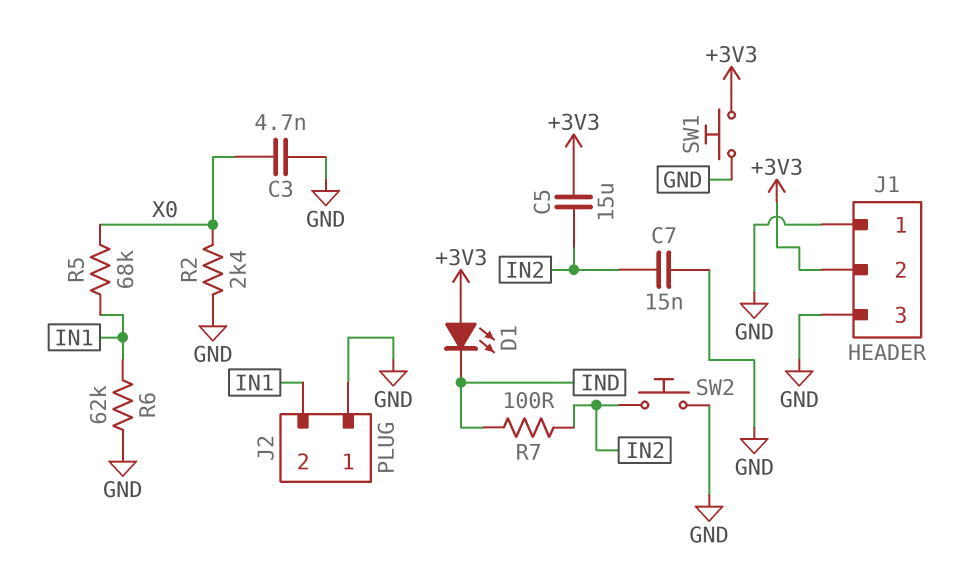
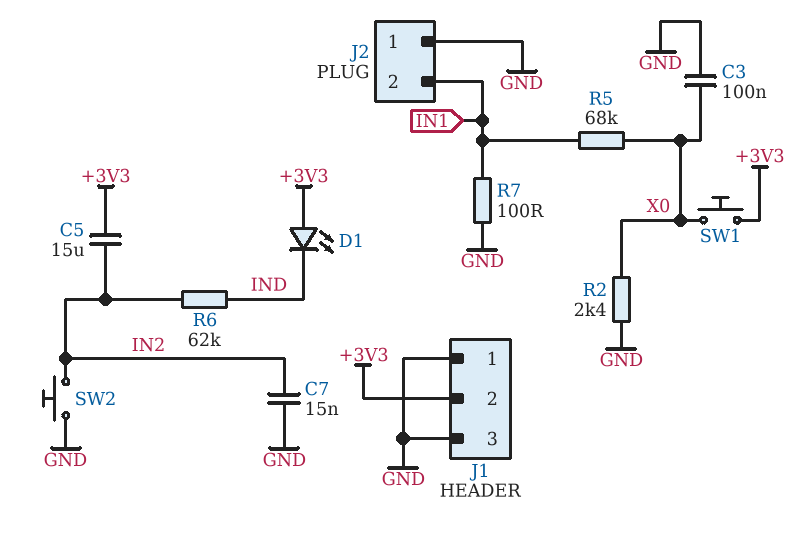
C3: 4.7nF (GND, X0) -> 100nF (GND, X0)
R6: 62k (GND, IN1) -> 62k (IN2, IND)
R7: 100 (IN2, IND) -> 100 (GND, IN1)
SW1: button (+3V3, GND) -> button (+3V3, X0)

